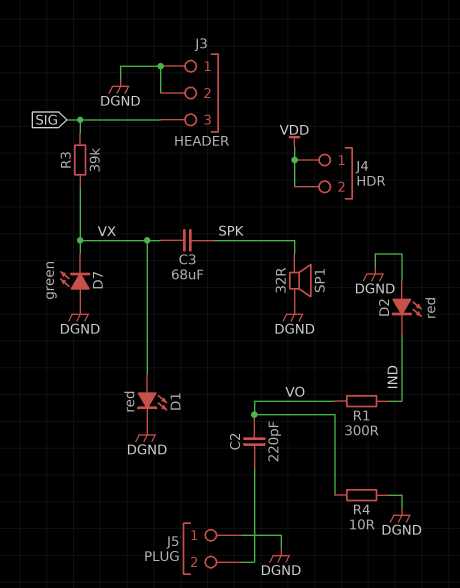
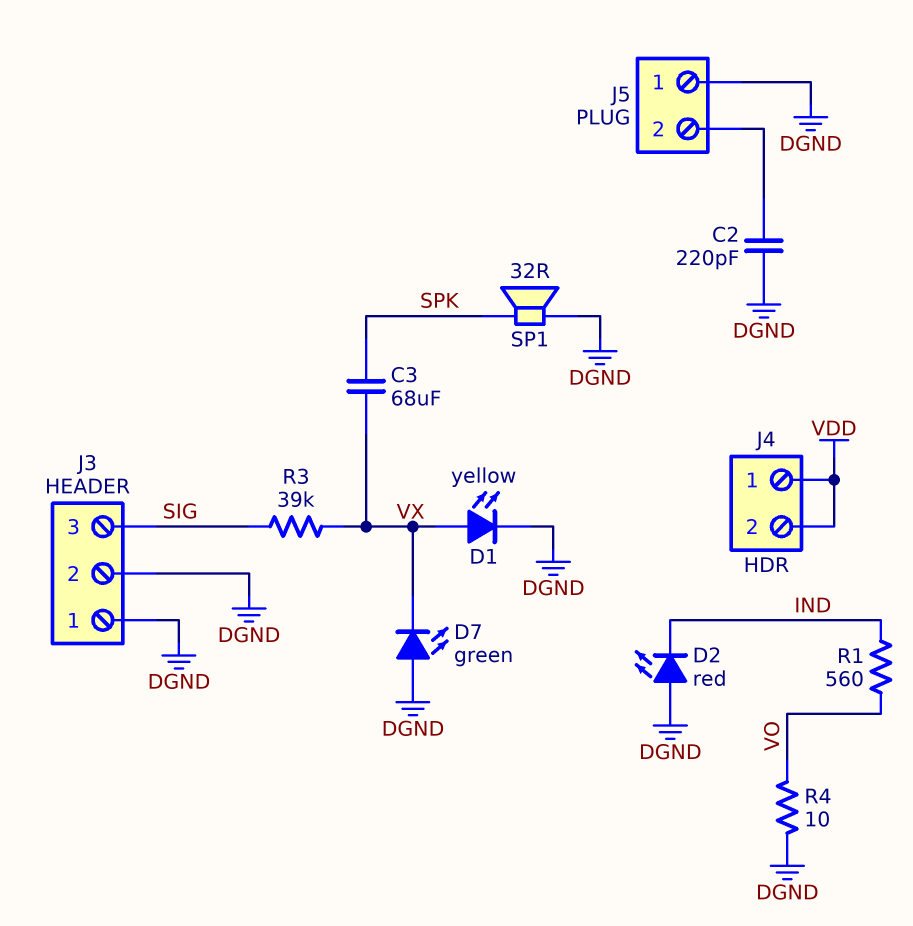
C2: 220pF (J5/2, VO) -> 220pF (DGND, J5/2)
D1: LED red (A VX, K DGND) -> LED yellow (A VX, K DGND)
R1: 300 (IND, VO) -> 560 (IND, VO)

